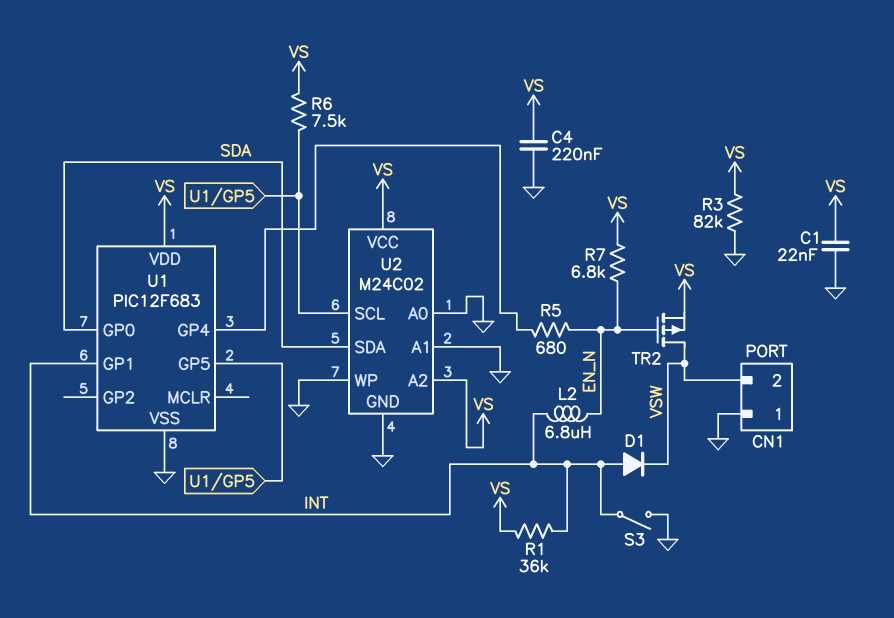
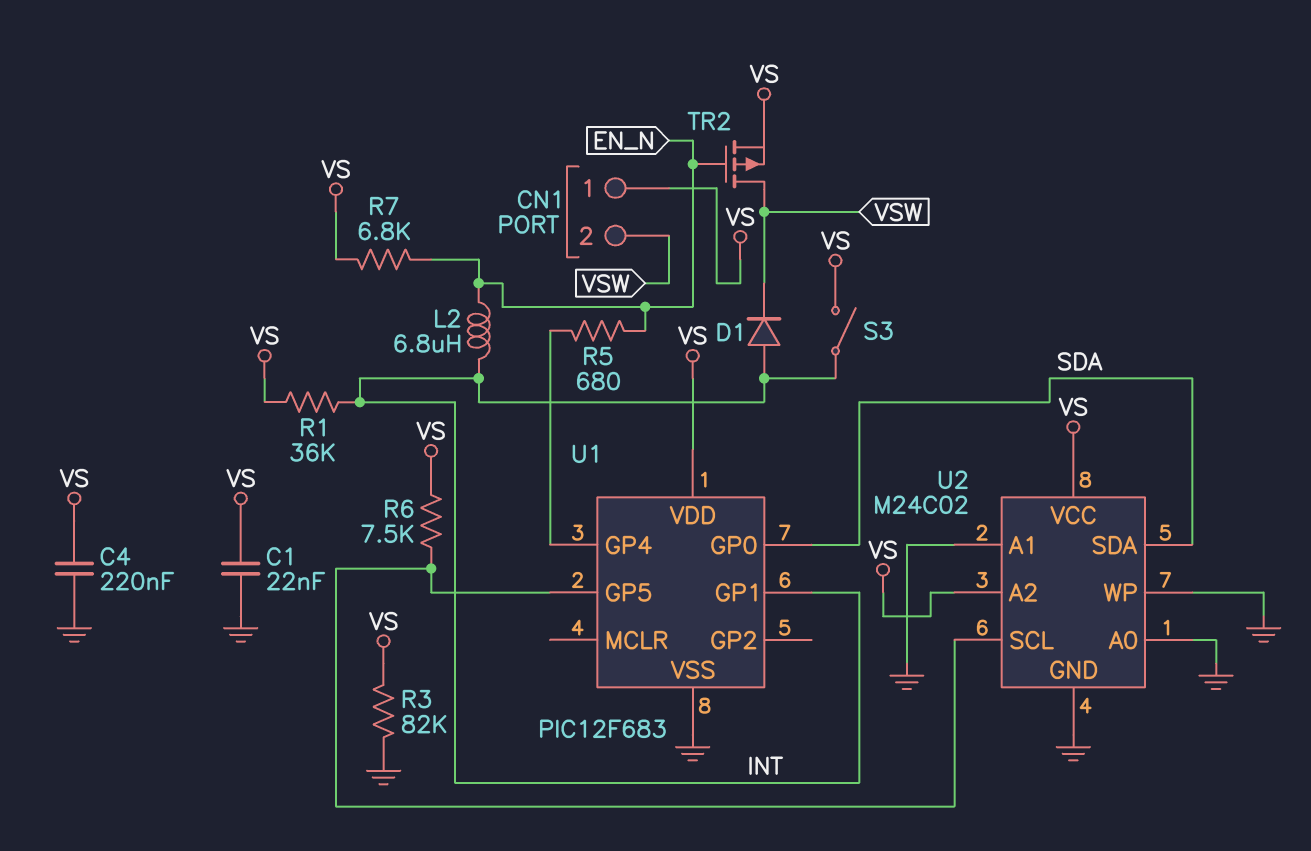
CN1 pin 1: GND -> VS
S3: switch (GND, INT) -> switch (INT, VS)

